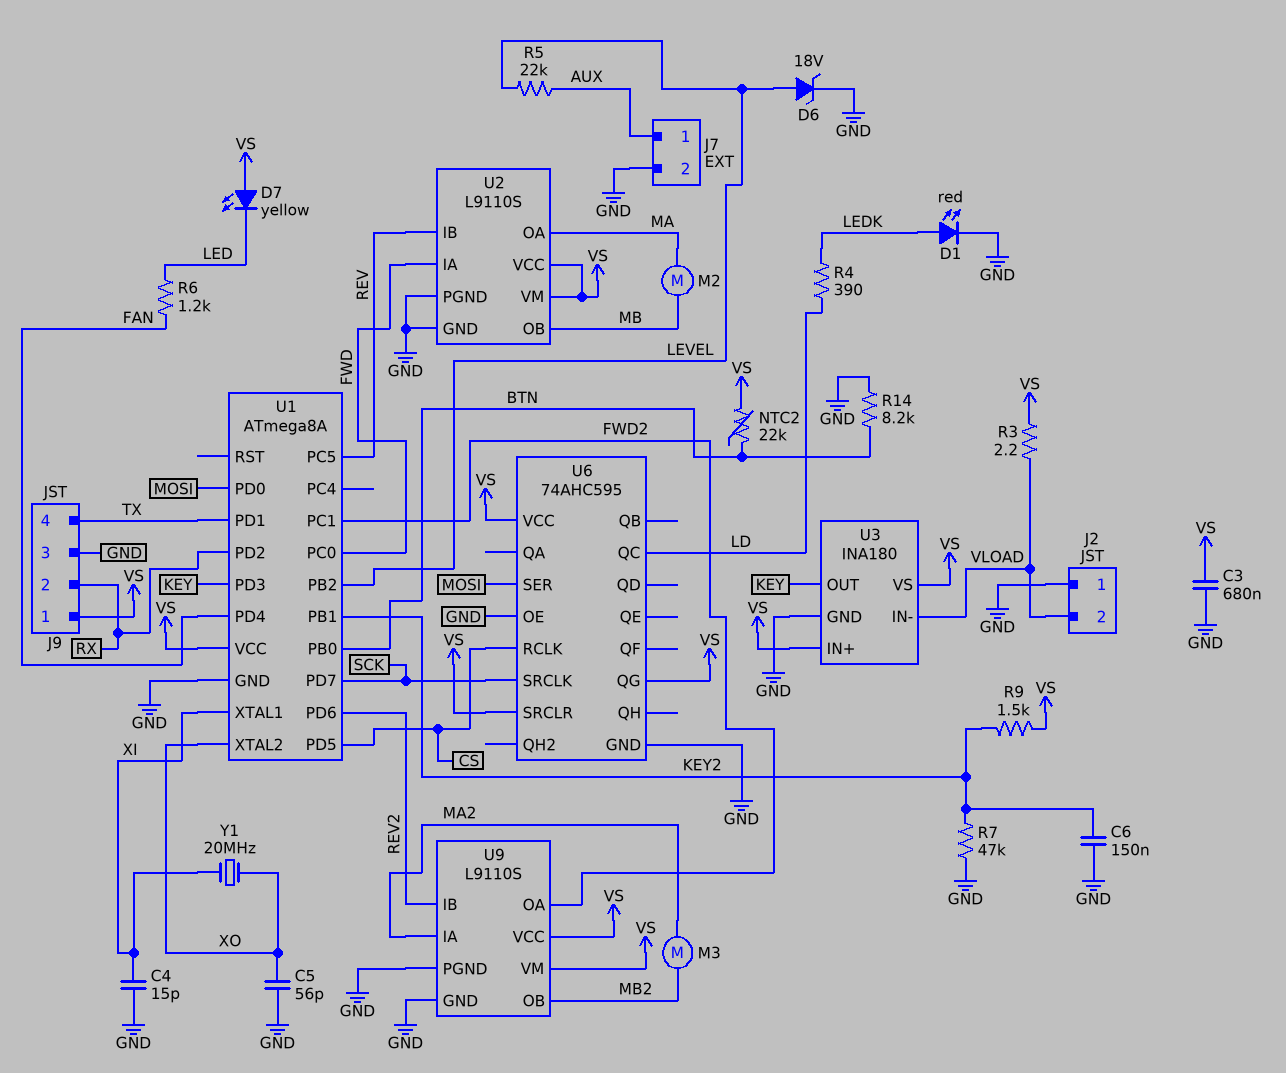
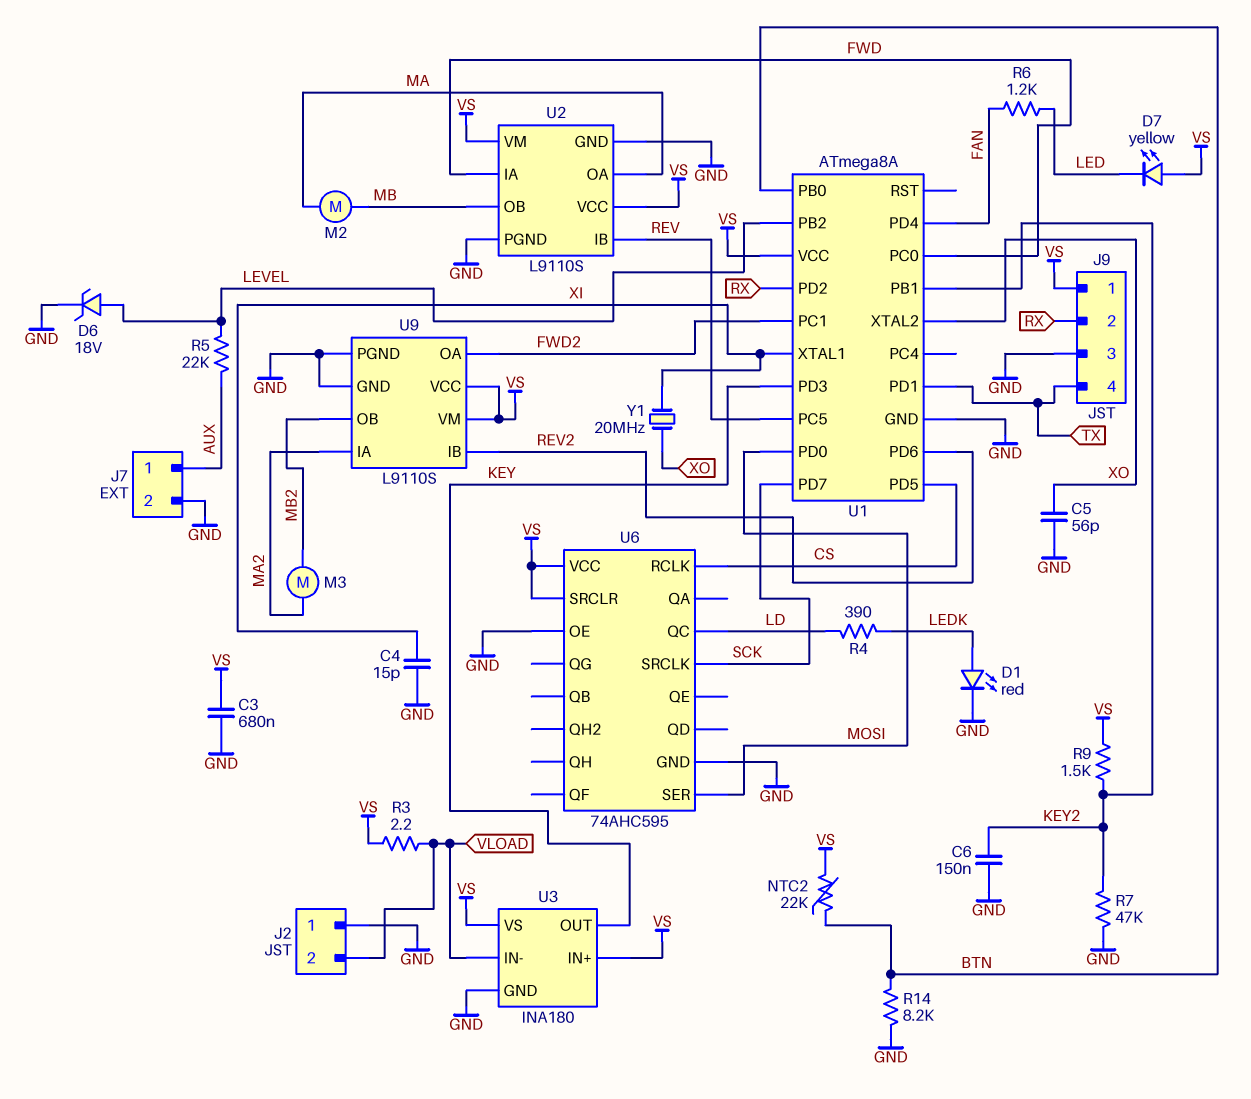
U6 pin QG: VS -> none

